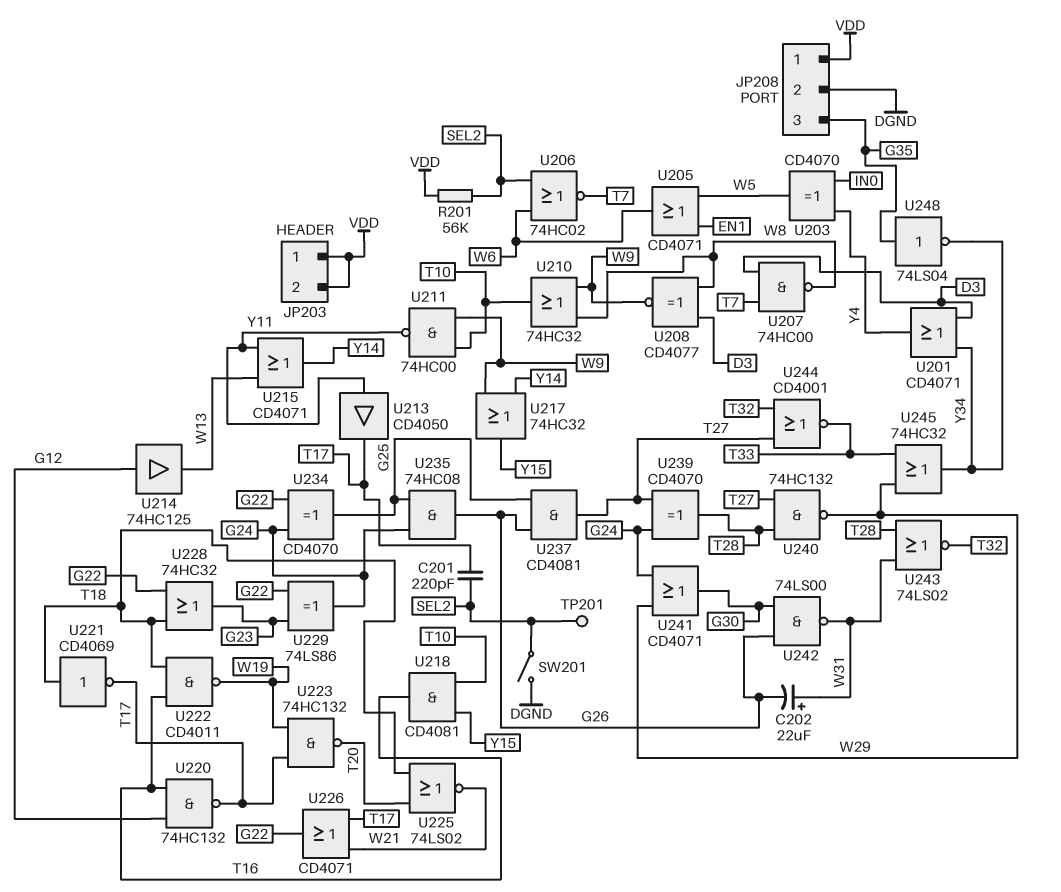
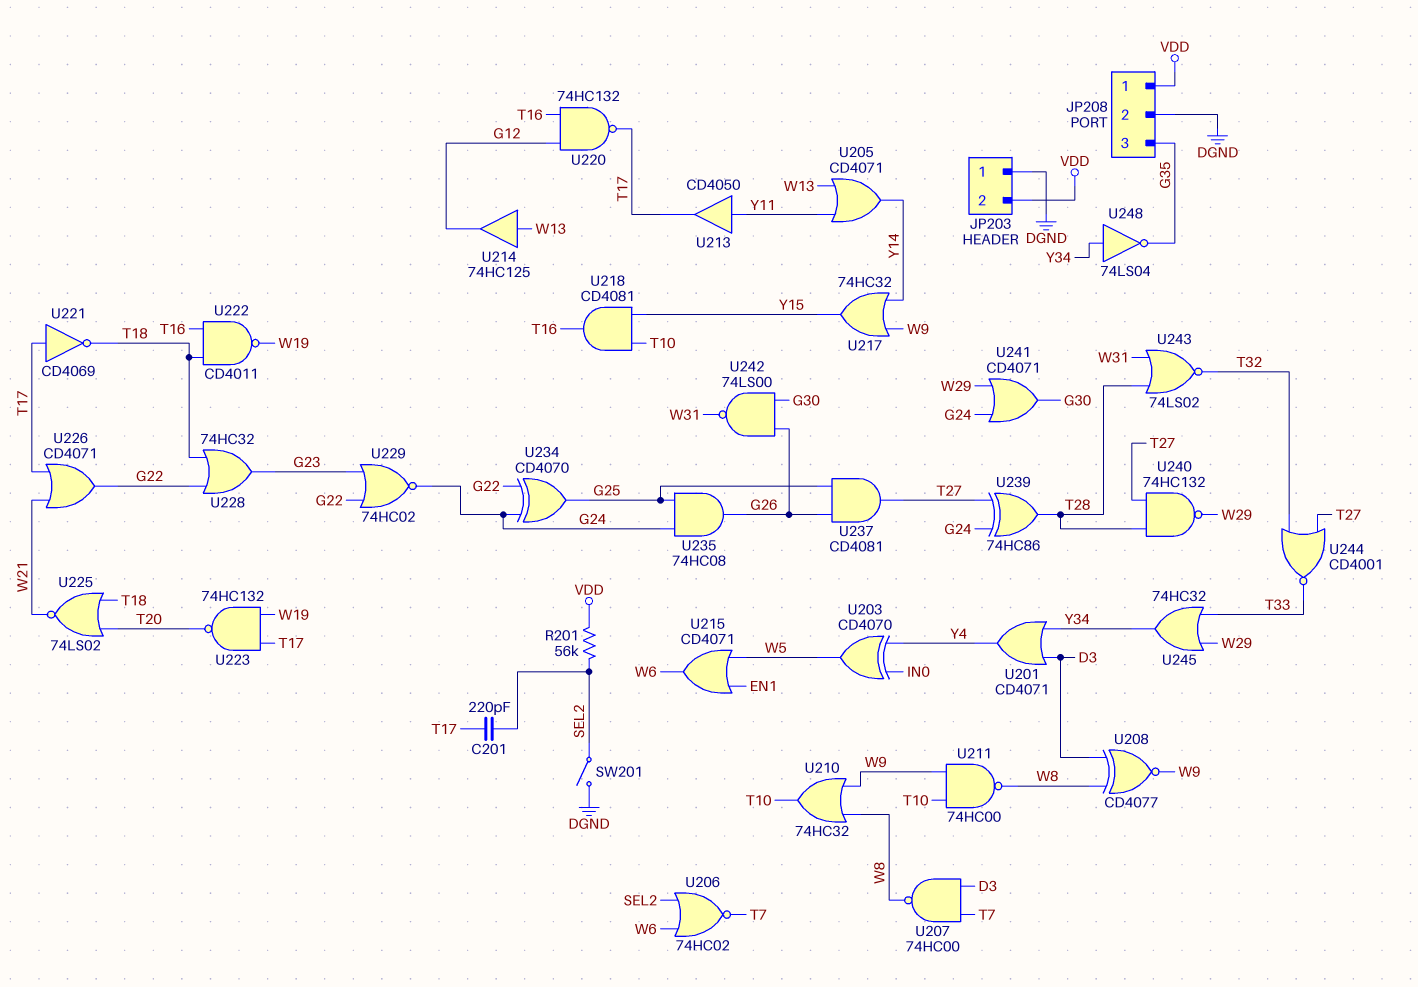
C202: 22uF (plus W31, minus G26) -> none
JP203 pin 1: VDD -> DGND
TP201: test point (SEL2) -> none
U205: OR CD4071 (in EN1, in W5, out W6) -> OR CD4071 (in W13, in Y11, out Y14)
U211: NAND 74HC00 (in T10, in W9, out Y11) -> NAND 74HC00 (in T10, in W9, out W8)
U214: buffer 74HC125 (in G12, out W13) -> buffer 74HC125 (in W13, out G12)
U215: OR CD4071 (in W13, in Y11, out Y14) -> OR CD4071 (in EN1, in W5, out W6)
U221: NOT CD4069 (in T18, out T17) -> NOT CD4069 (in T17, out T18)
U229: XOR 74LS86 (in G22, in G23, out G24) -> NOR 74HC02 (in G22, in G23, out G24)
U239: XOR CD4070 (in G24, in T27, out T28) -> XOR 74HC86 (in G24, in T27, out T28)
U248: NOT 74LS04 (in G35, out Y34) -> NOT 74LS04 (in Y34, out G35)

